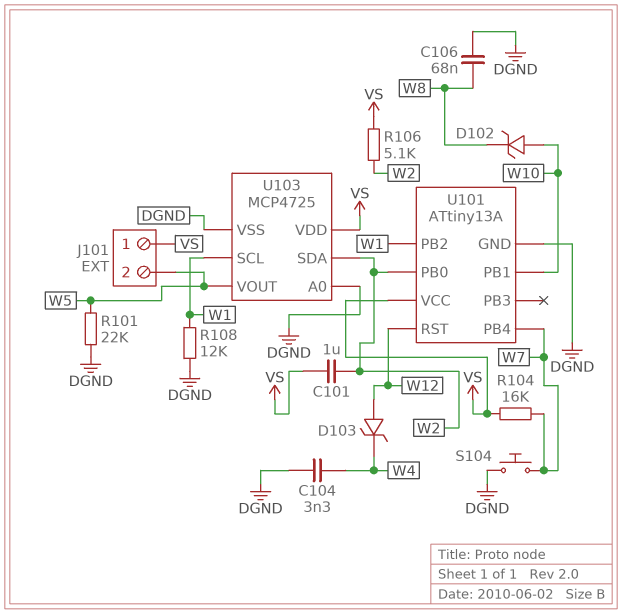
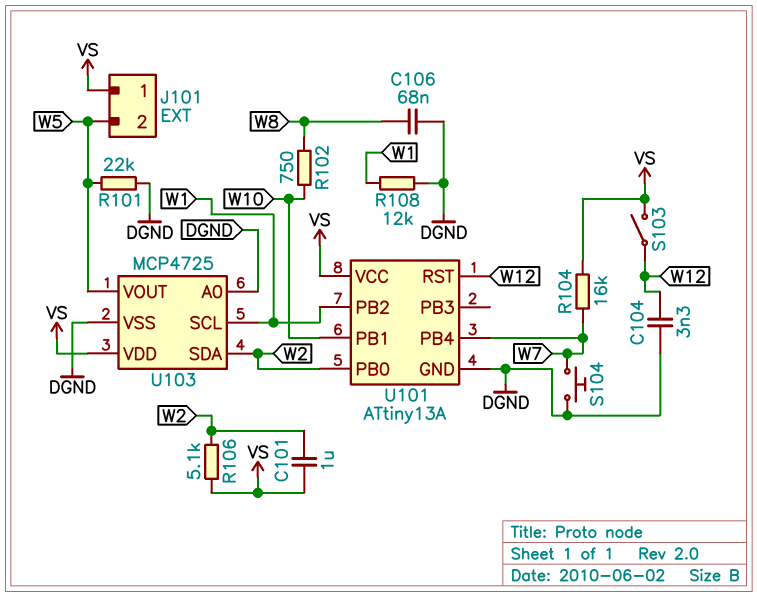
C104: 3.3nF (DGND, W4) -> 3.3nF (DGND, W12)
D102: zener (A W10, K W8) -> none
D103: zener (A W12, K W4) -> none
R102: none -> 750 (W8, W10)
S103: none -> switch (VS, W12)

